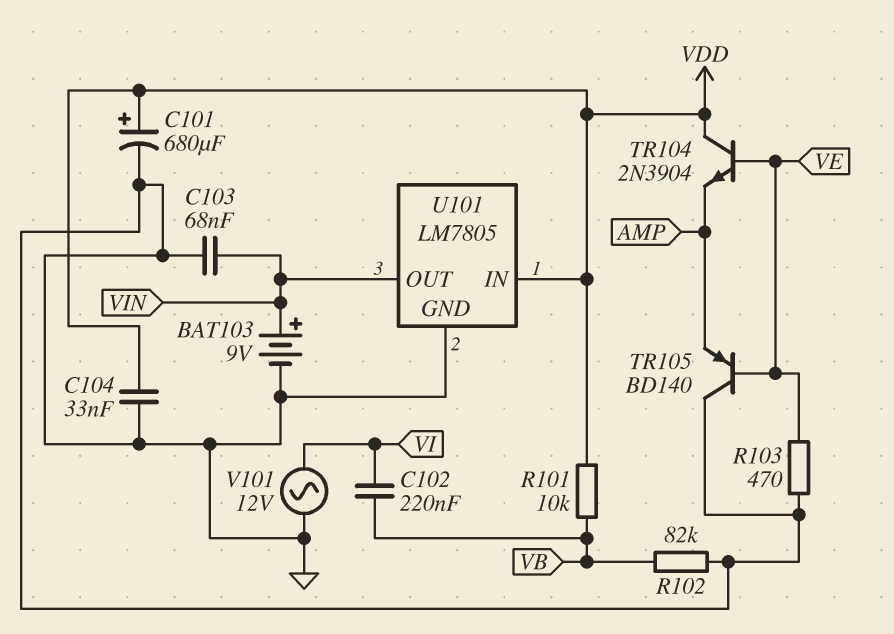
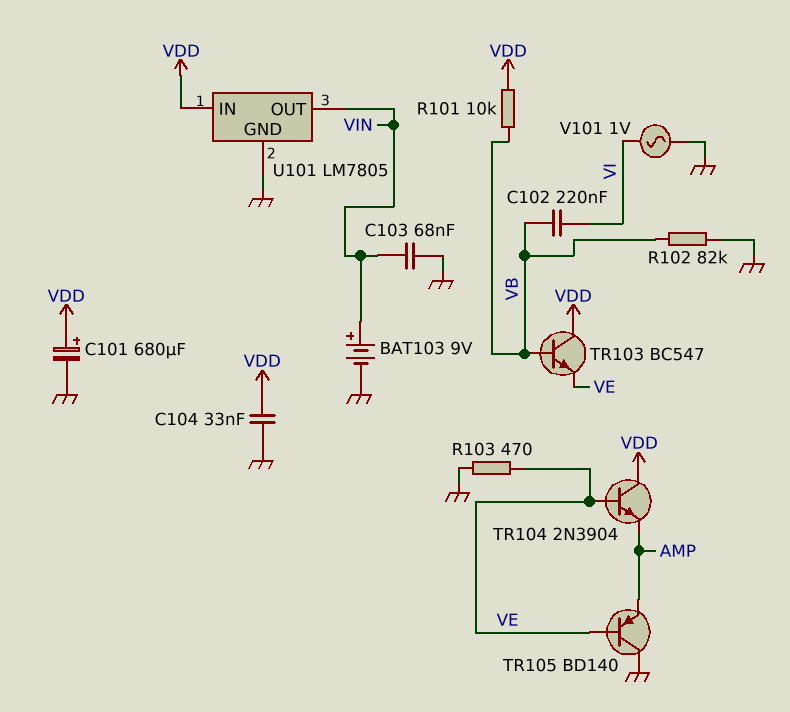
TR103: none -> NPN BC547 (B VB, C VDD, E VE)
V101: AC 12V (GND, VI) -> AC 1V (GND, VI)

